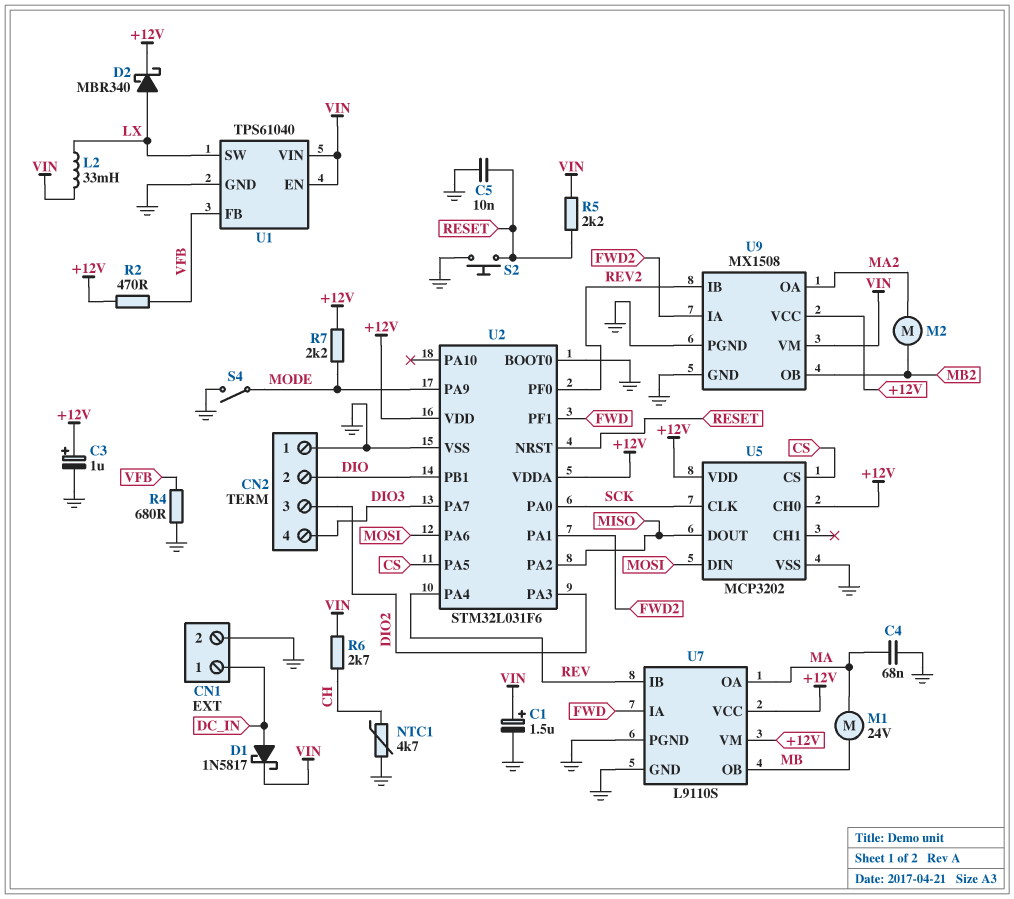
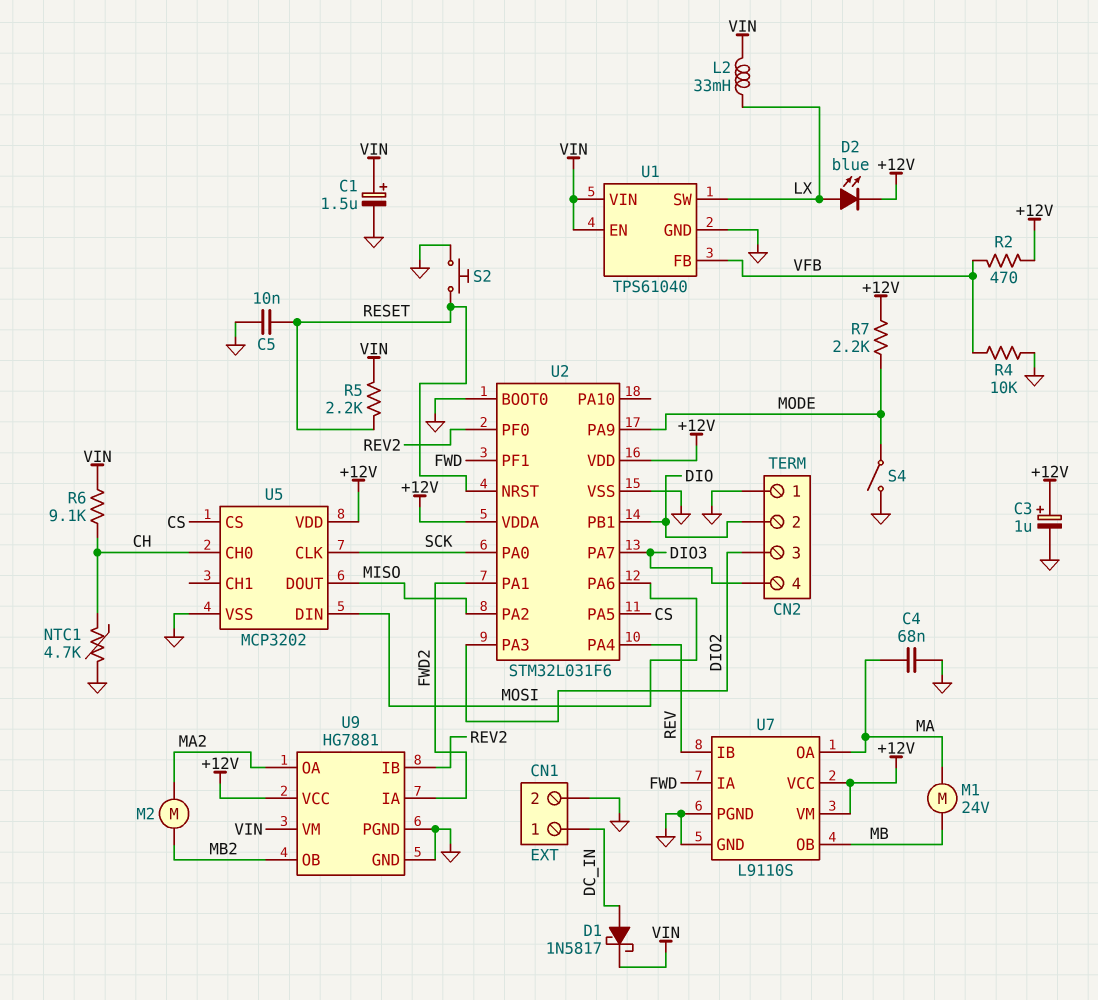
D2: schottky MBR340 (A LX, K +12V) -> LED blue (A LX, K +12V)
R4: 680 (GND, VFB) -> 10k (GND, VFB)
R6: 2.7k (CH, VIN) -> 9.1k (CH, VIN)
U5 pin CH0: +12V -> CH
U9: MX1508 -> HG7881

